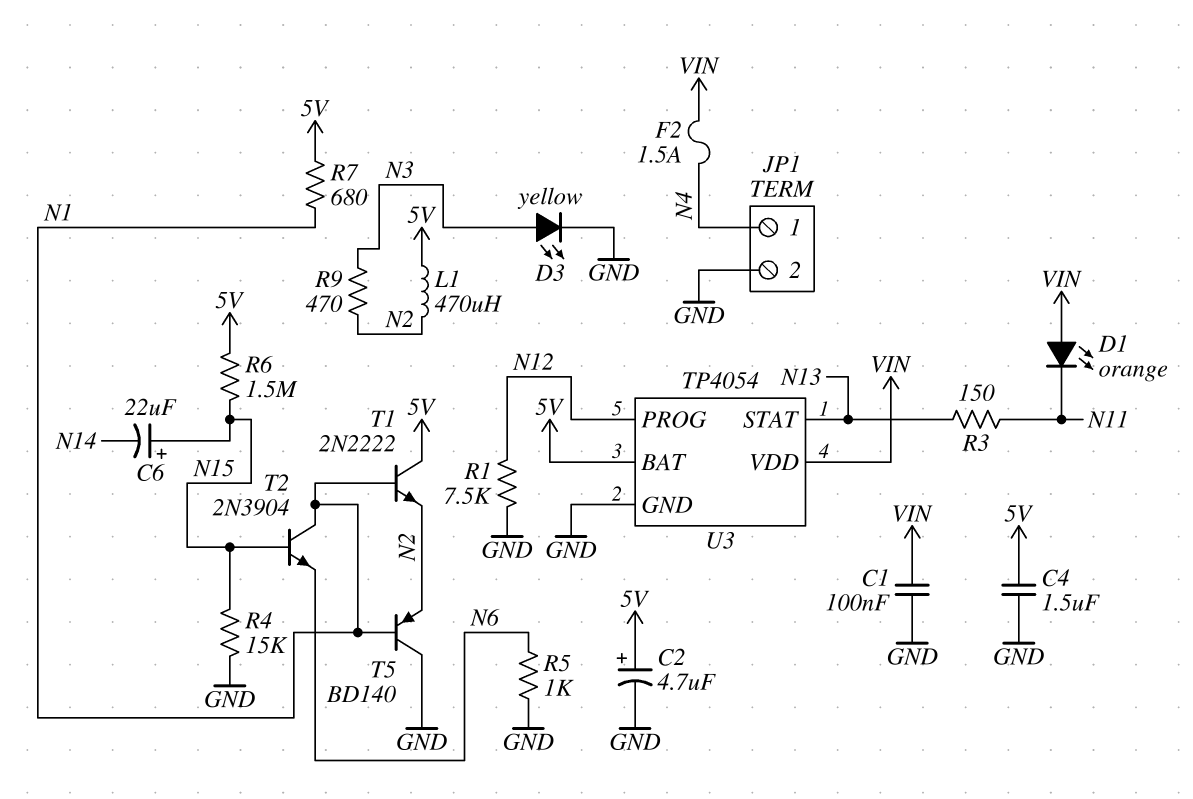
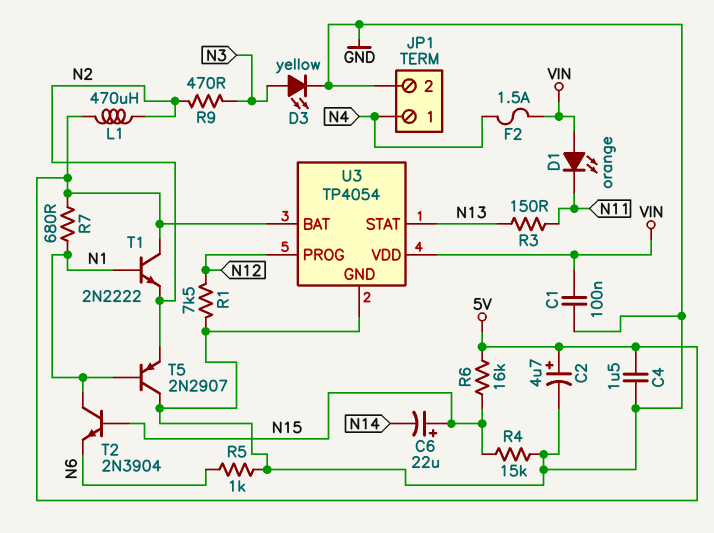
R6: 1.5M (5V, N15) -> 16k (5V, N15)
T5: PNP BD140 (B N1, C GND, E N2) -> PNP 2N2907 (B N1, C GND, E N2)

